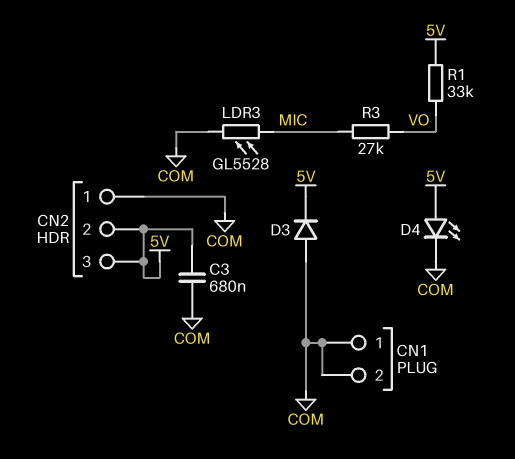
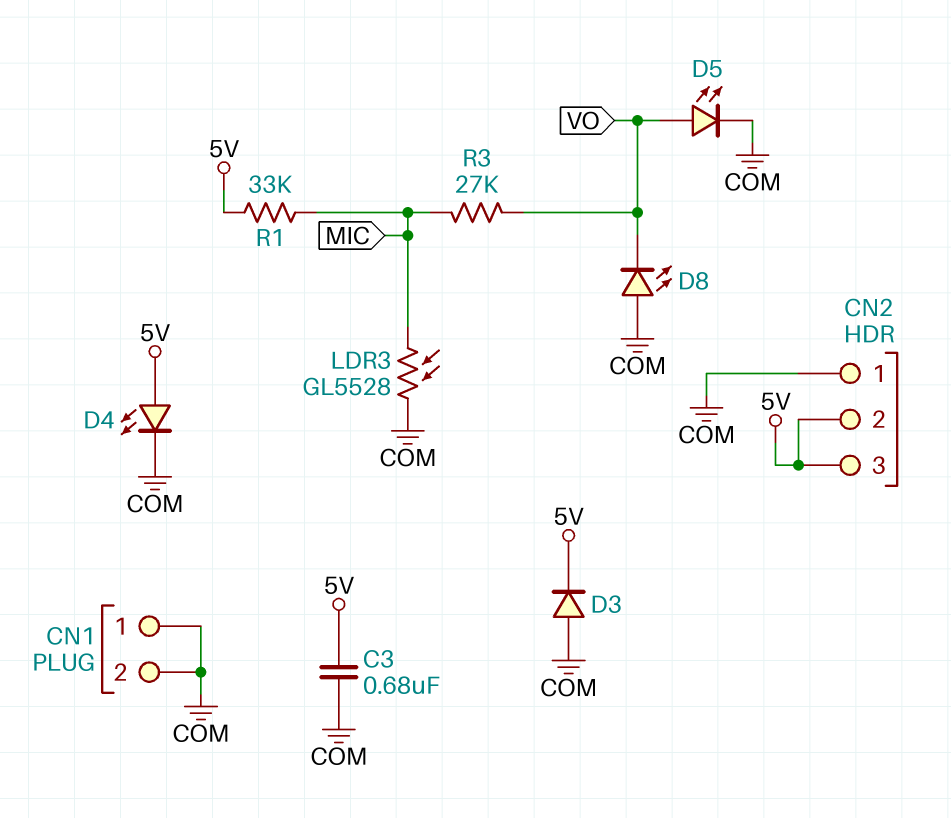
D5: none -> LED (A VO, K COM)
D8: none -> LED (A COM, K VO)
R1: 33k (5V, VO) -> 33k (5V, MIC)

